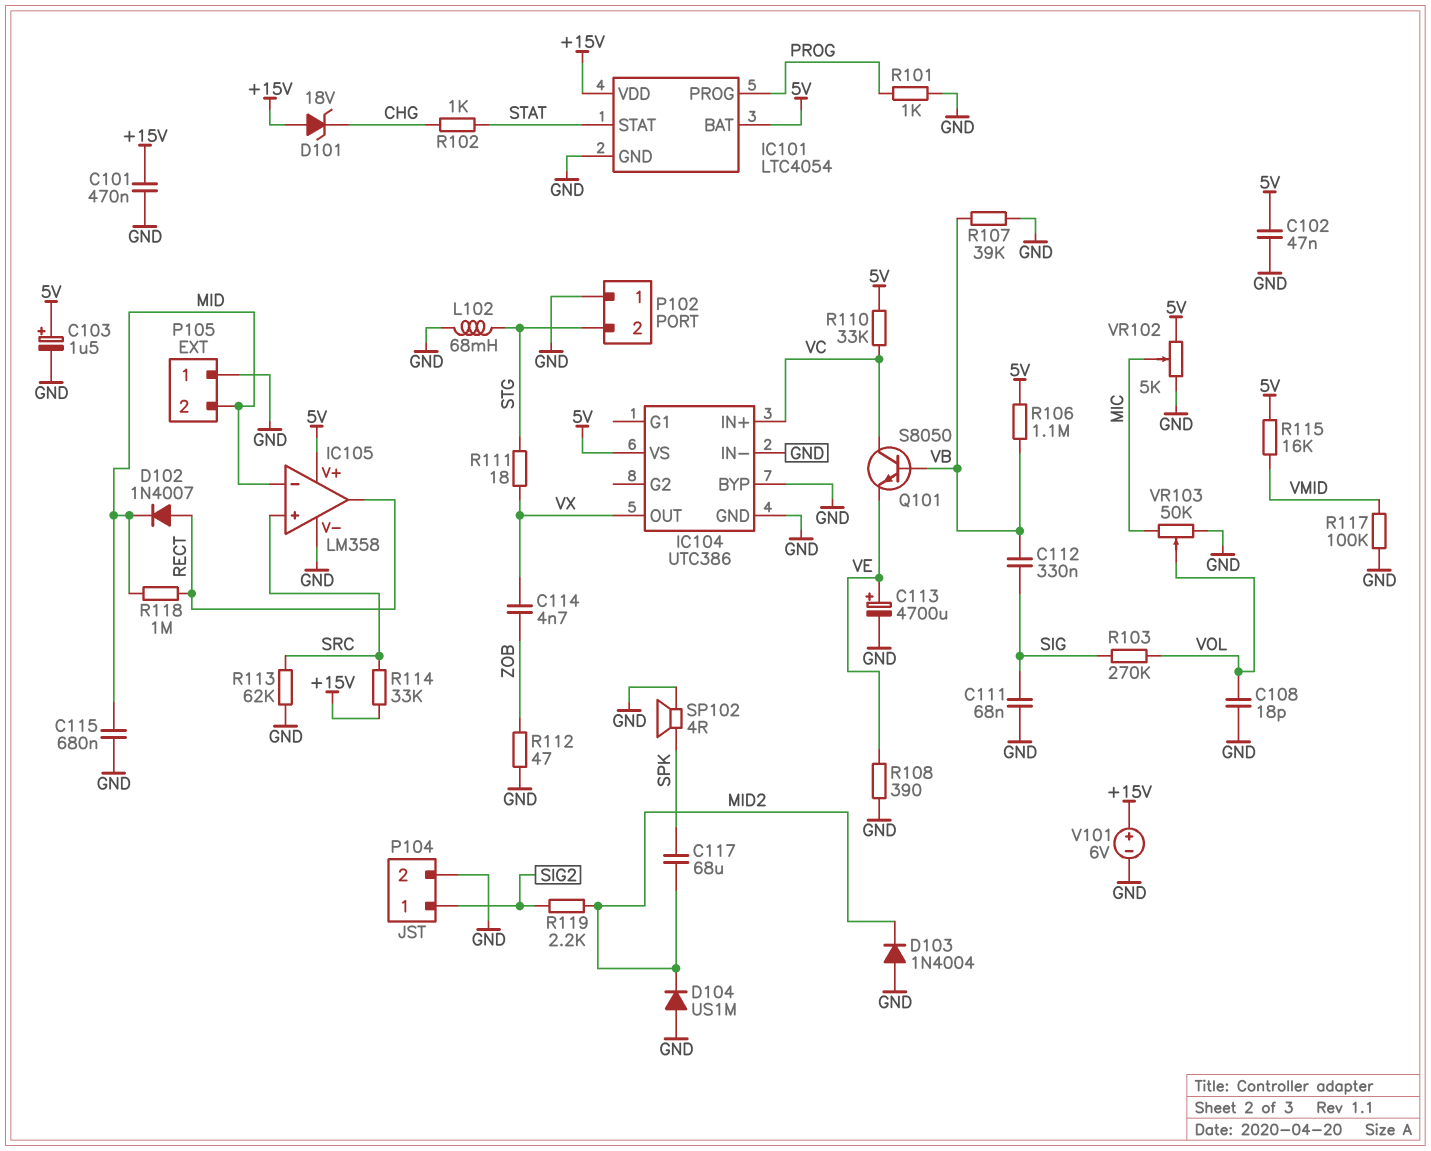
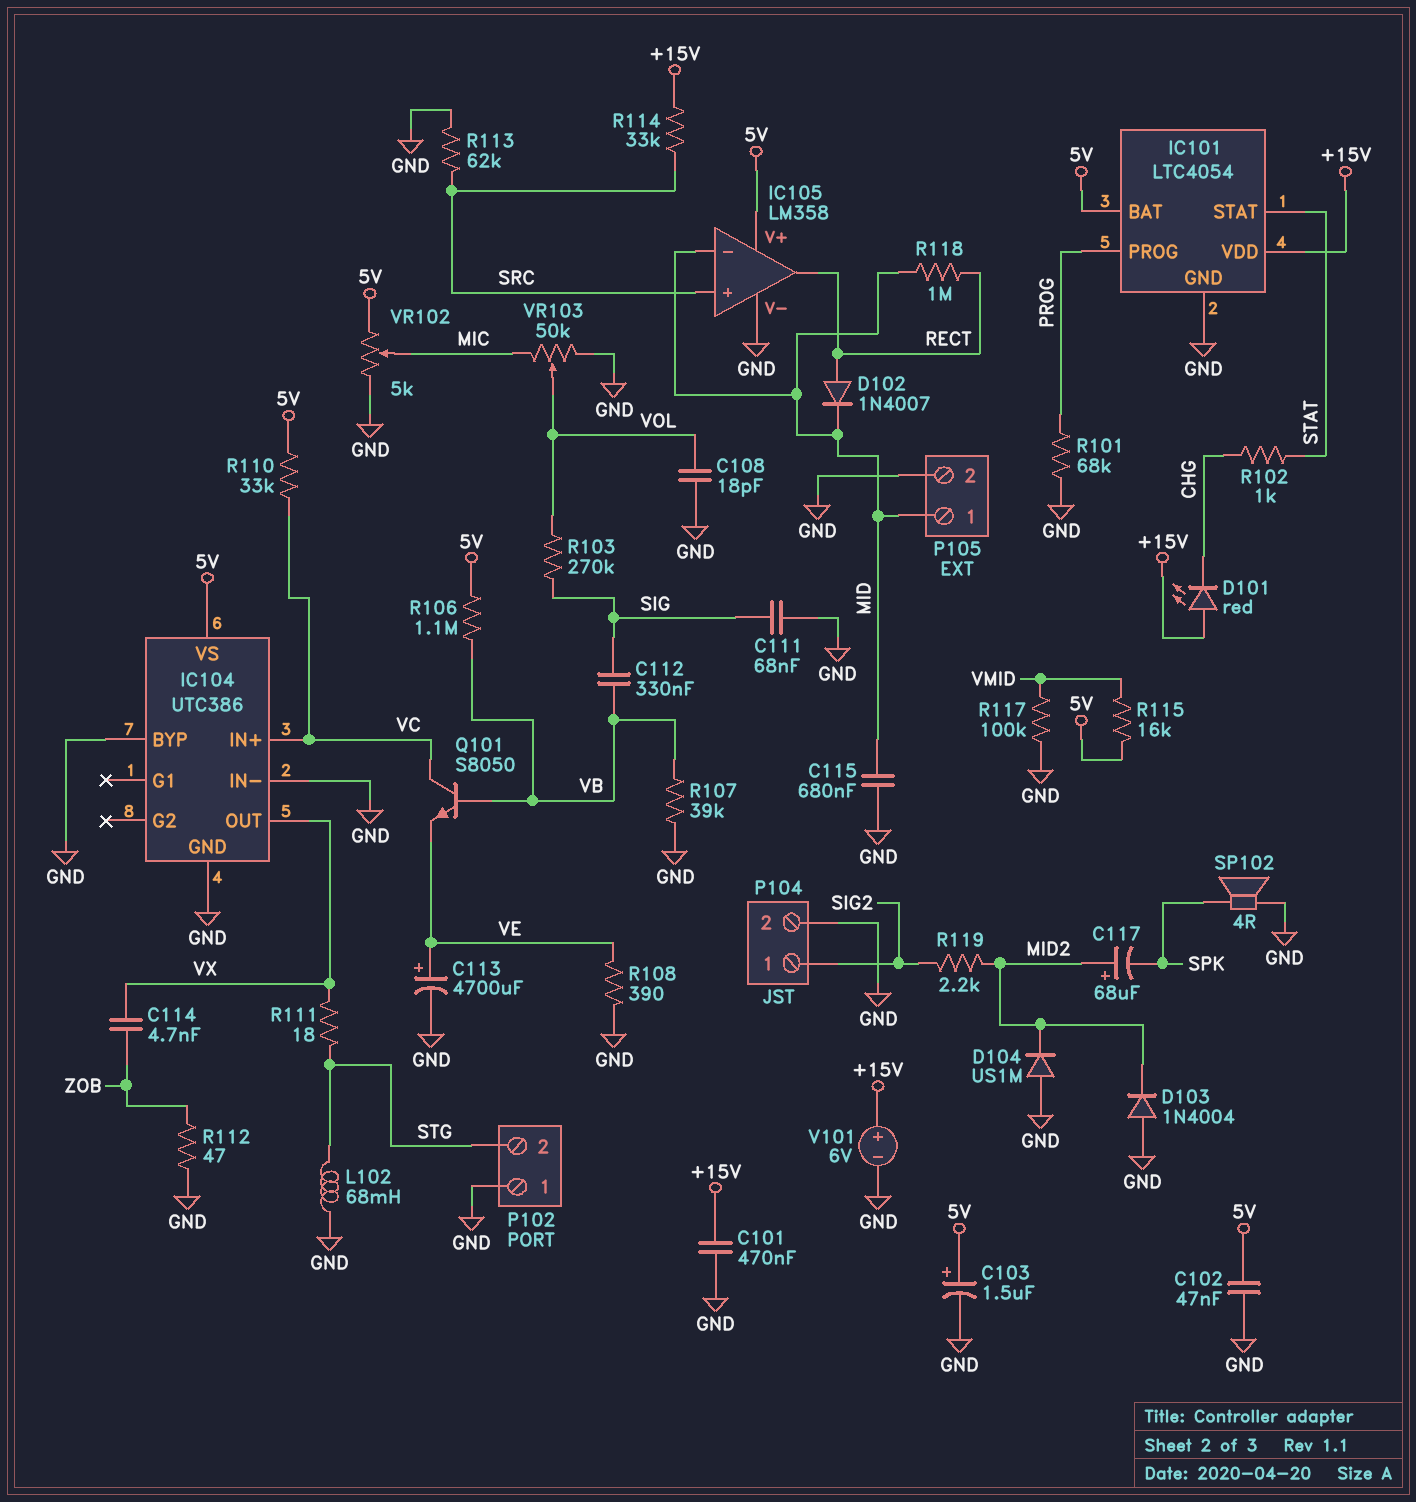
C117: 68uF (MID2, SPK) -> 68uF (plus MID2, minus SPK)
D101: zener 18V (A +15V, K CHG) -> LED red (A +15V, K CHG)
P105 pin 1: GND -> MID
P105 pin 2: MID -> GND
R101: 1k (GND, PROG) -> 68k (GND, PROG)

